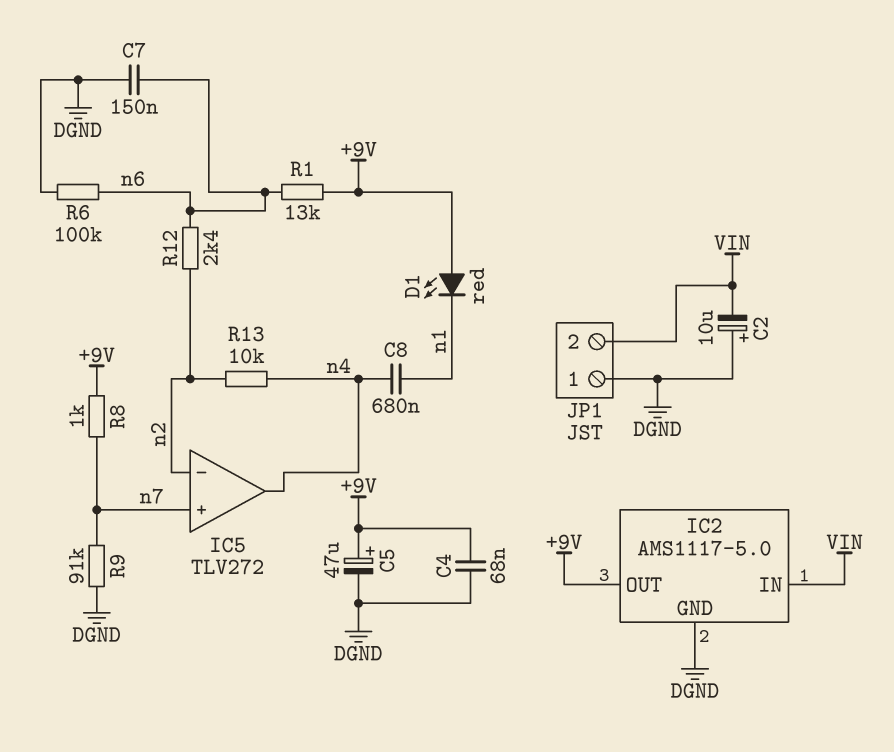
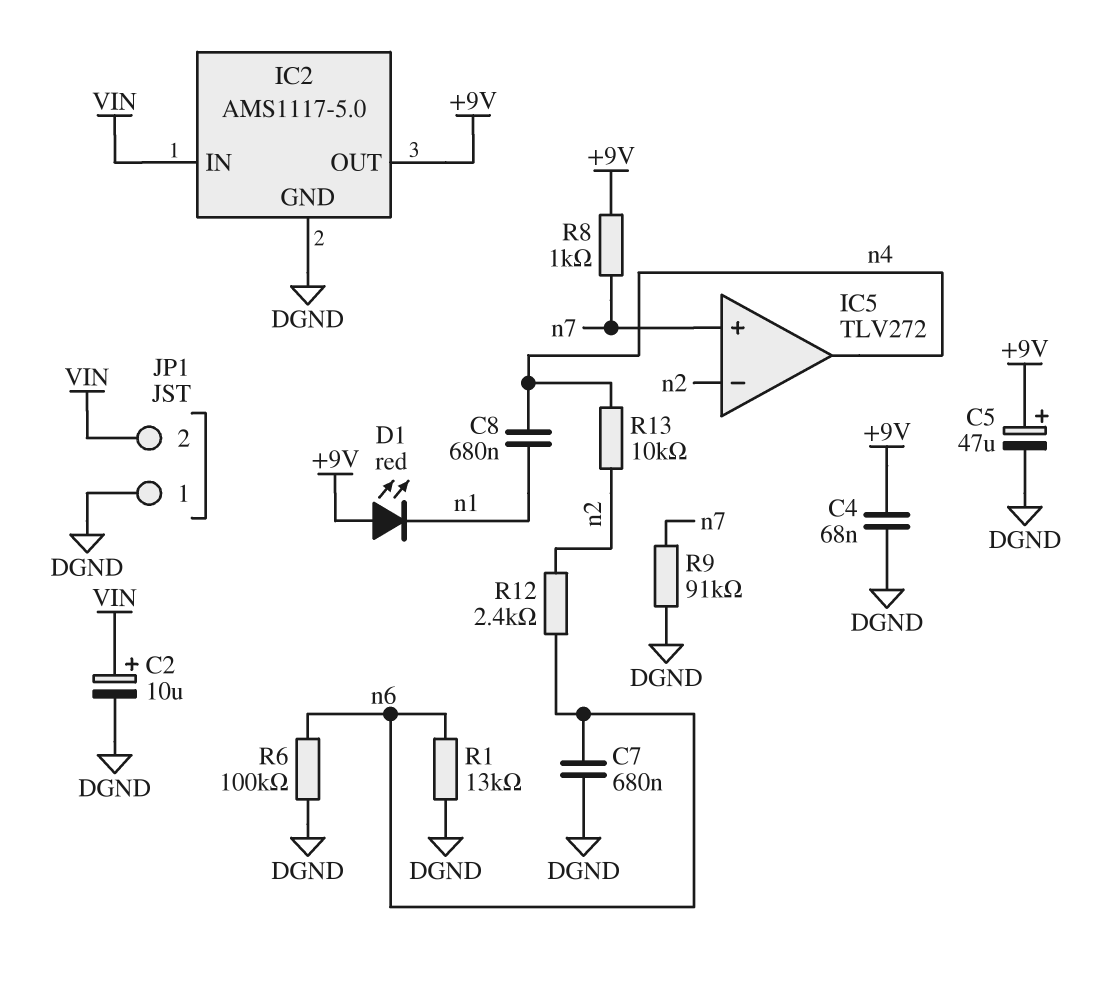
C2: 10uF (plus DGND, minus VIN) -> 10uF (plus VIN, minus DGND)
C7: 150nF (DGND, n6) -> 680nF (DGND, n6)
R1: 13k (+9V, n6) -> 13k (DGND, n6)

